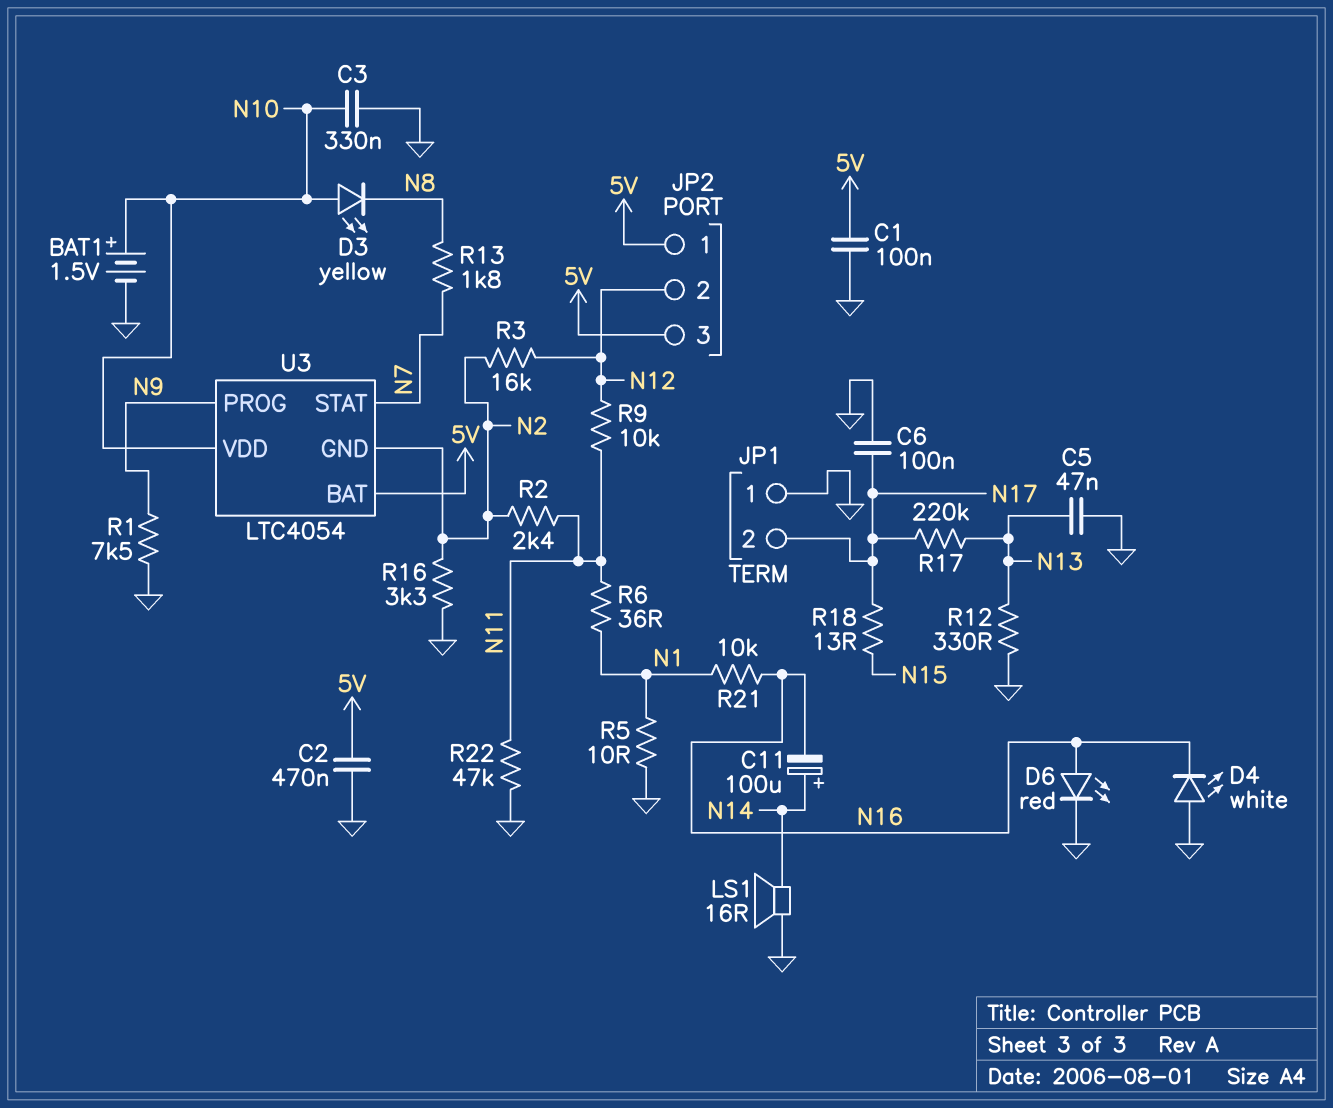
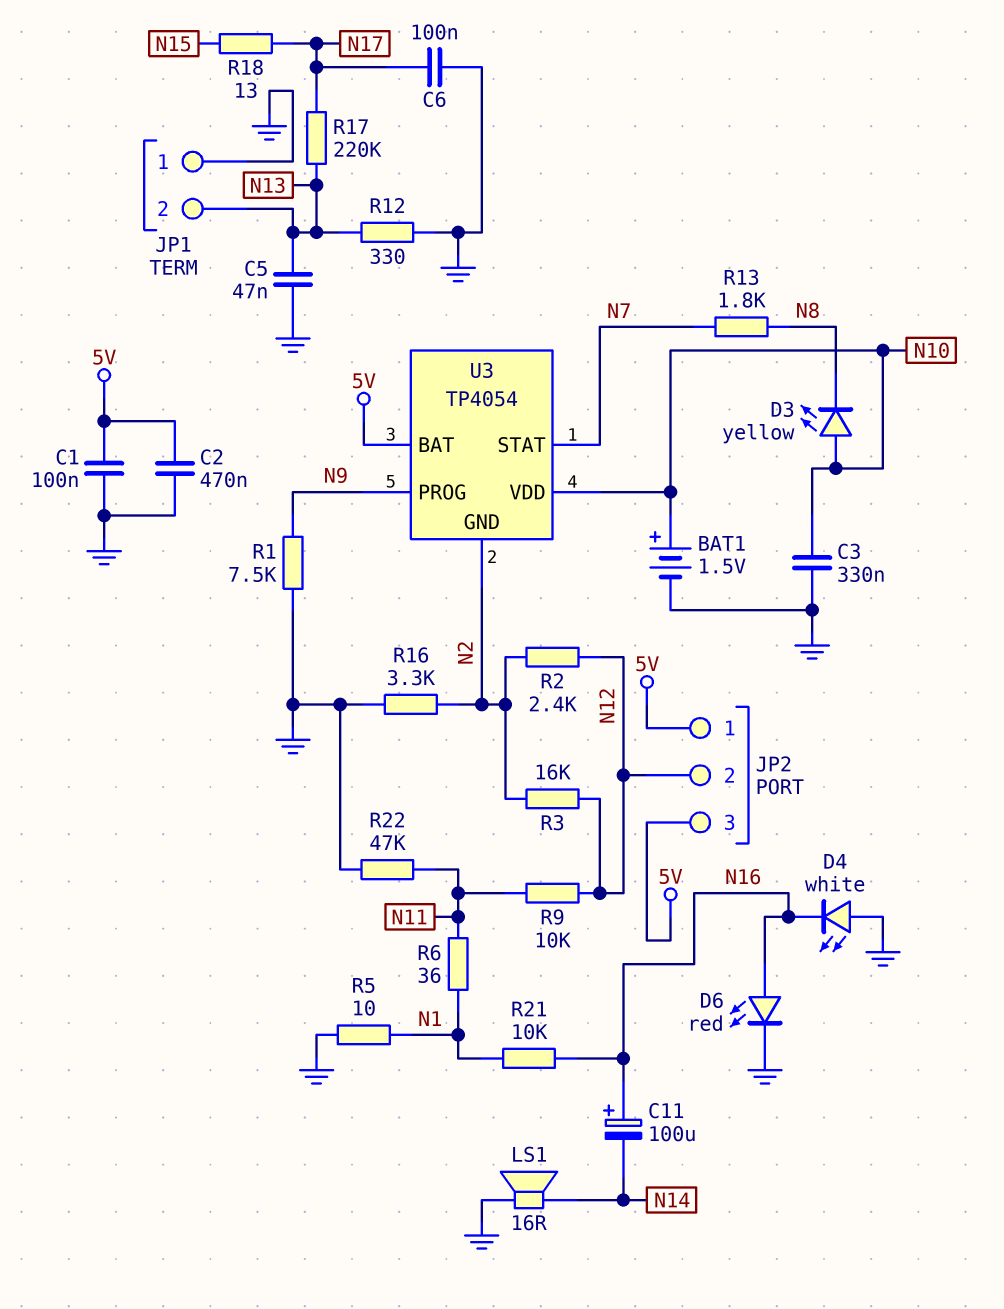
C11: 100uF (plus N14, minus N16) -> 100uF (plus N16, minus N14)
JP1 pin 2: N17 -> N13
R2: 2.4k (N2, N11) -> 2.4k (N2, N12)
U3: LTC4054 -> TP4054

